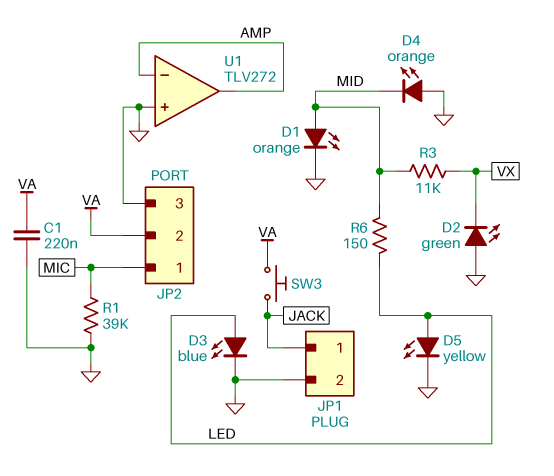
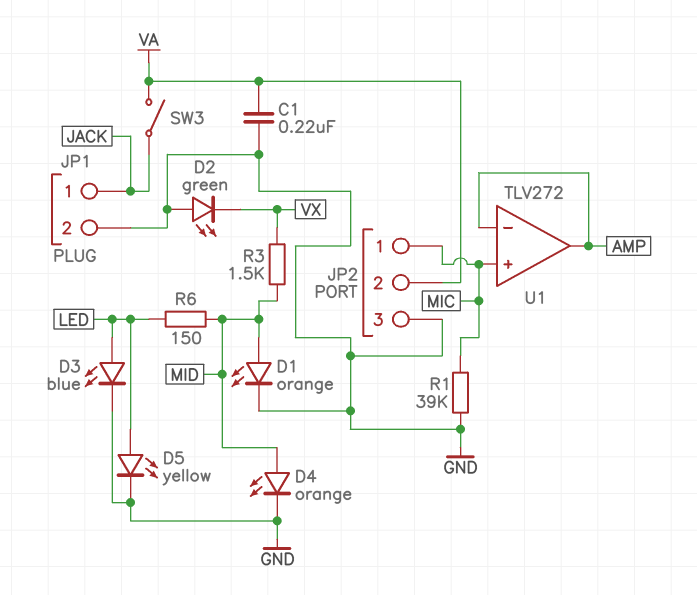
D4: LED orange (A GND, K MID) -> LED orange (A MID, K GND)
R3: 11k (MID, VX) -> 1.5k (MID, VX)
SW3: button (JACK, VA) -> switch (JACK, VA)
U1 pin in+: GND -> MIC

